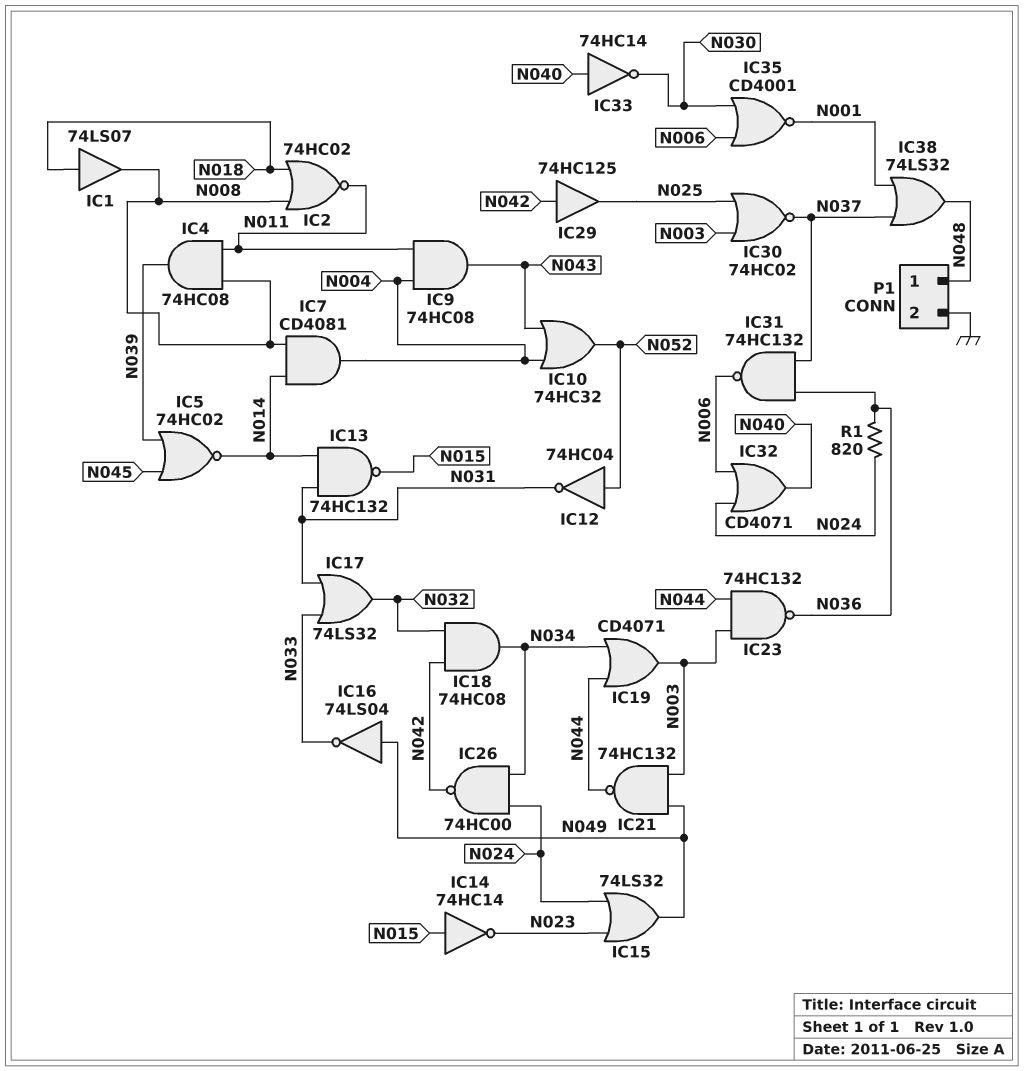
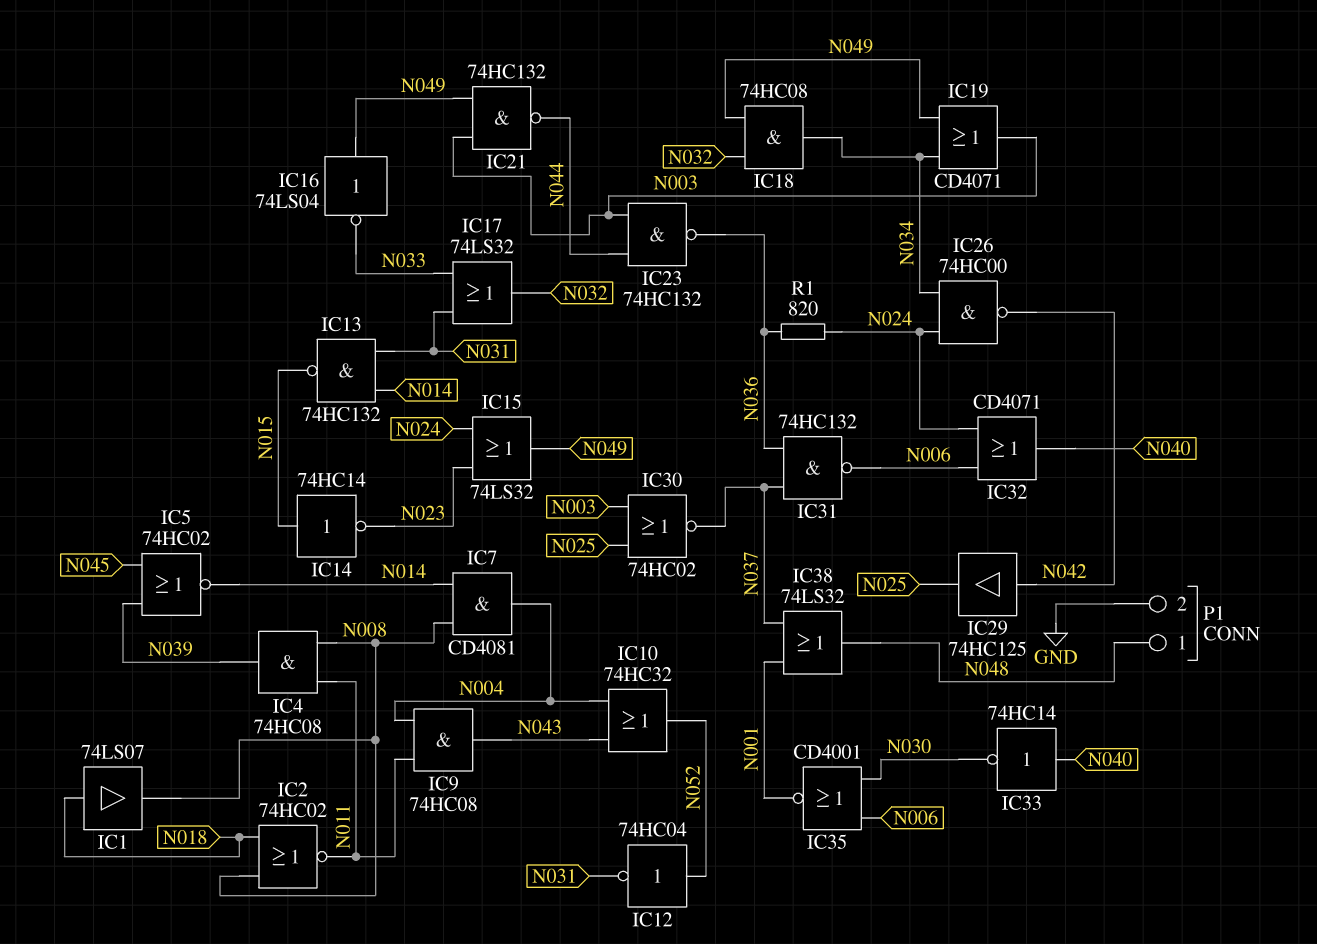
IC18: AND 74HC08 (in N032, in N042, out N034) -> AND 74HC08 (in N032, in N049, out N034)
IC19: OR CD4071 (in N034, in N044, out N003) -> OR CD4071 (in N034, in N049, out N003)

